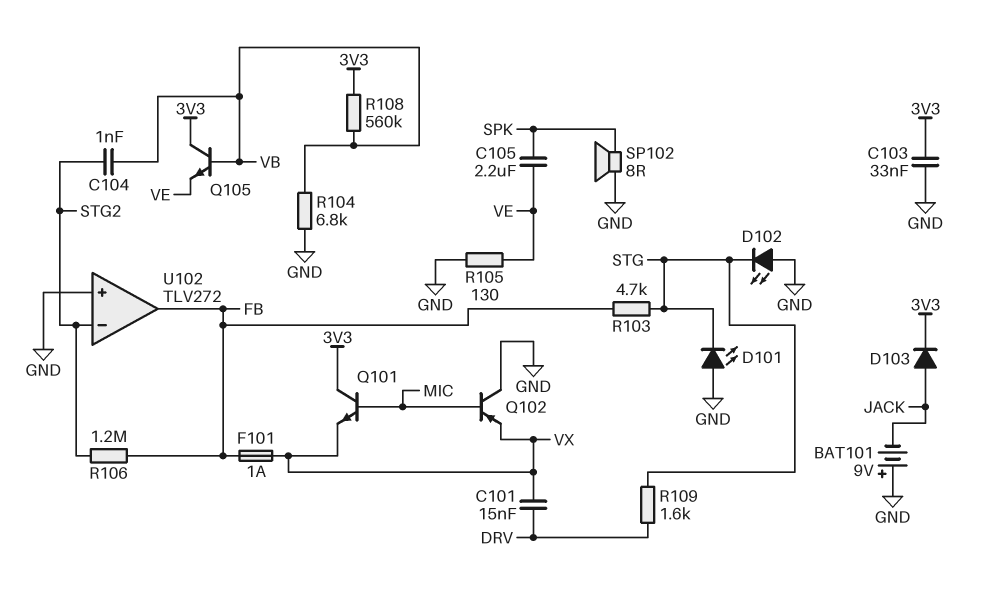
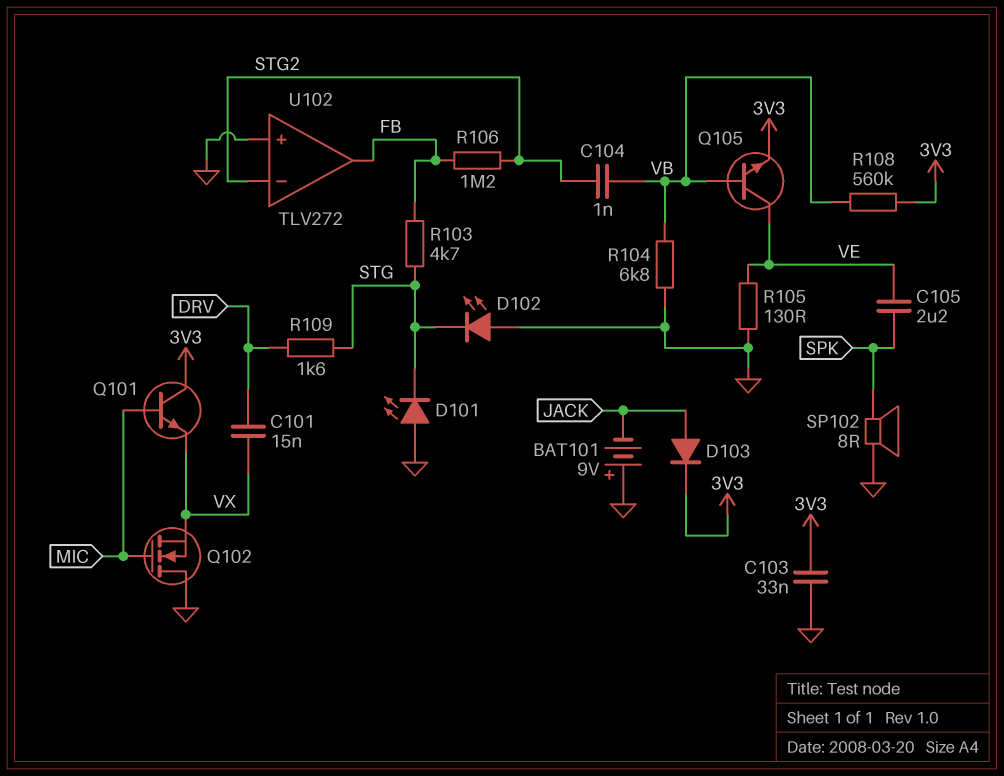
F101: 1A (FB, VX) -> none
Q102: PNP (B MIC, C GND, E VX) -> NMOS (G MIC, D GND, S VX)
Q105: NPN (B VB, C 3V3, E VE) -> NPN (B VB, C VE, E 3V3)

